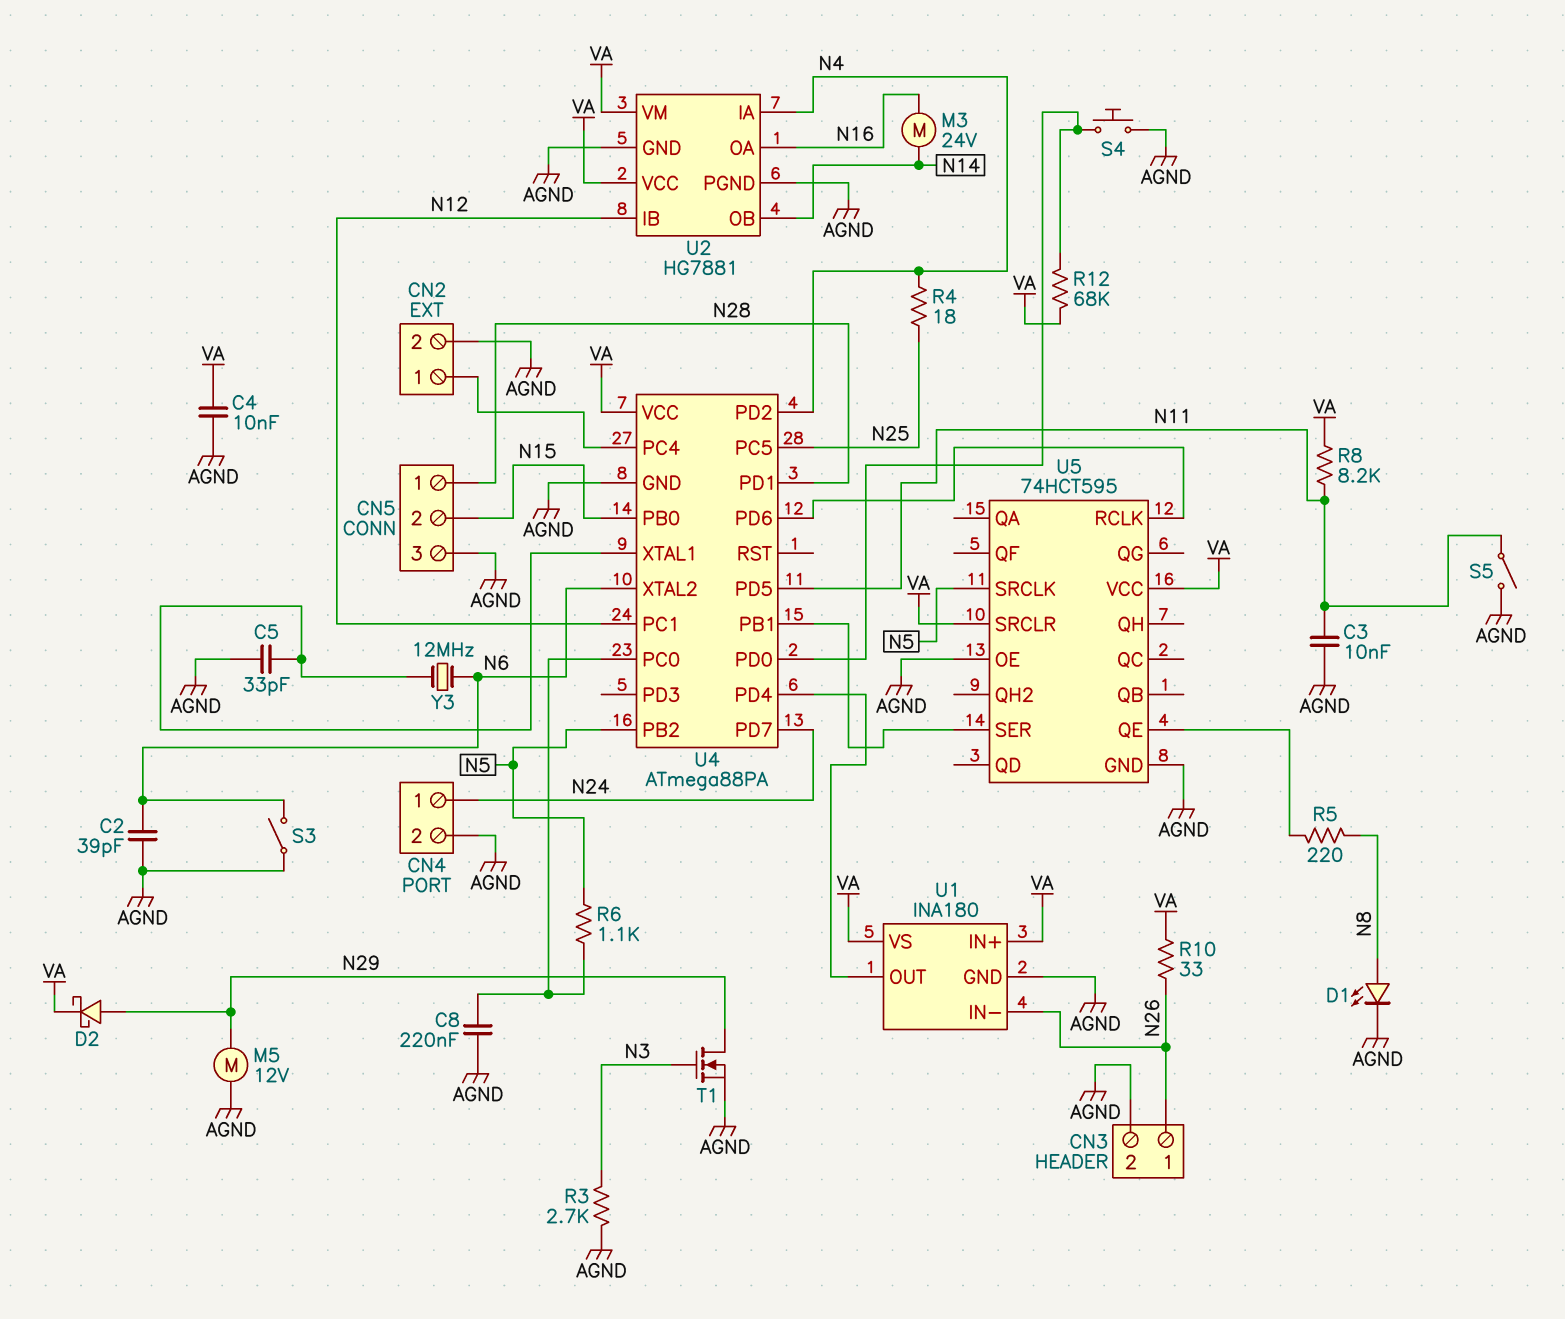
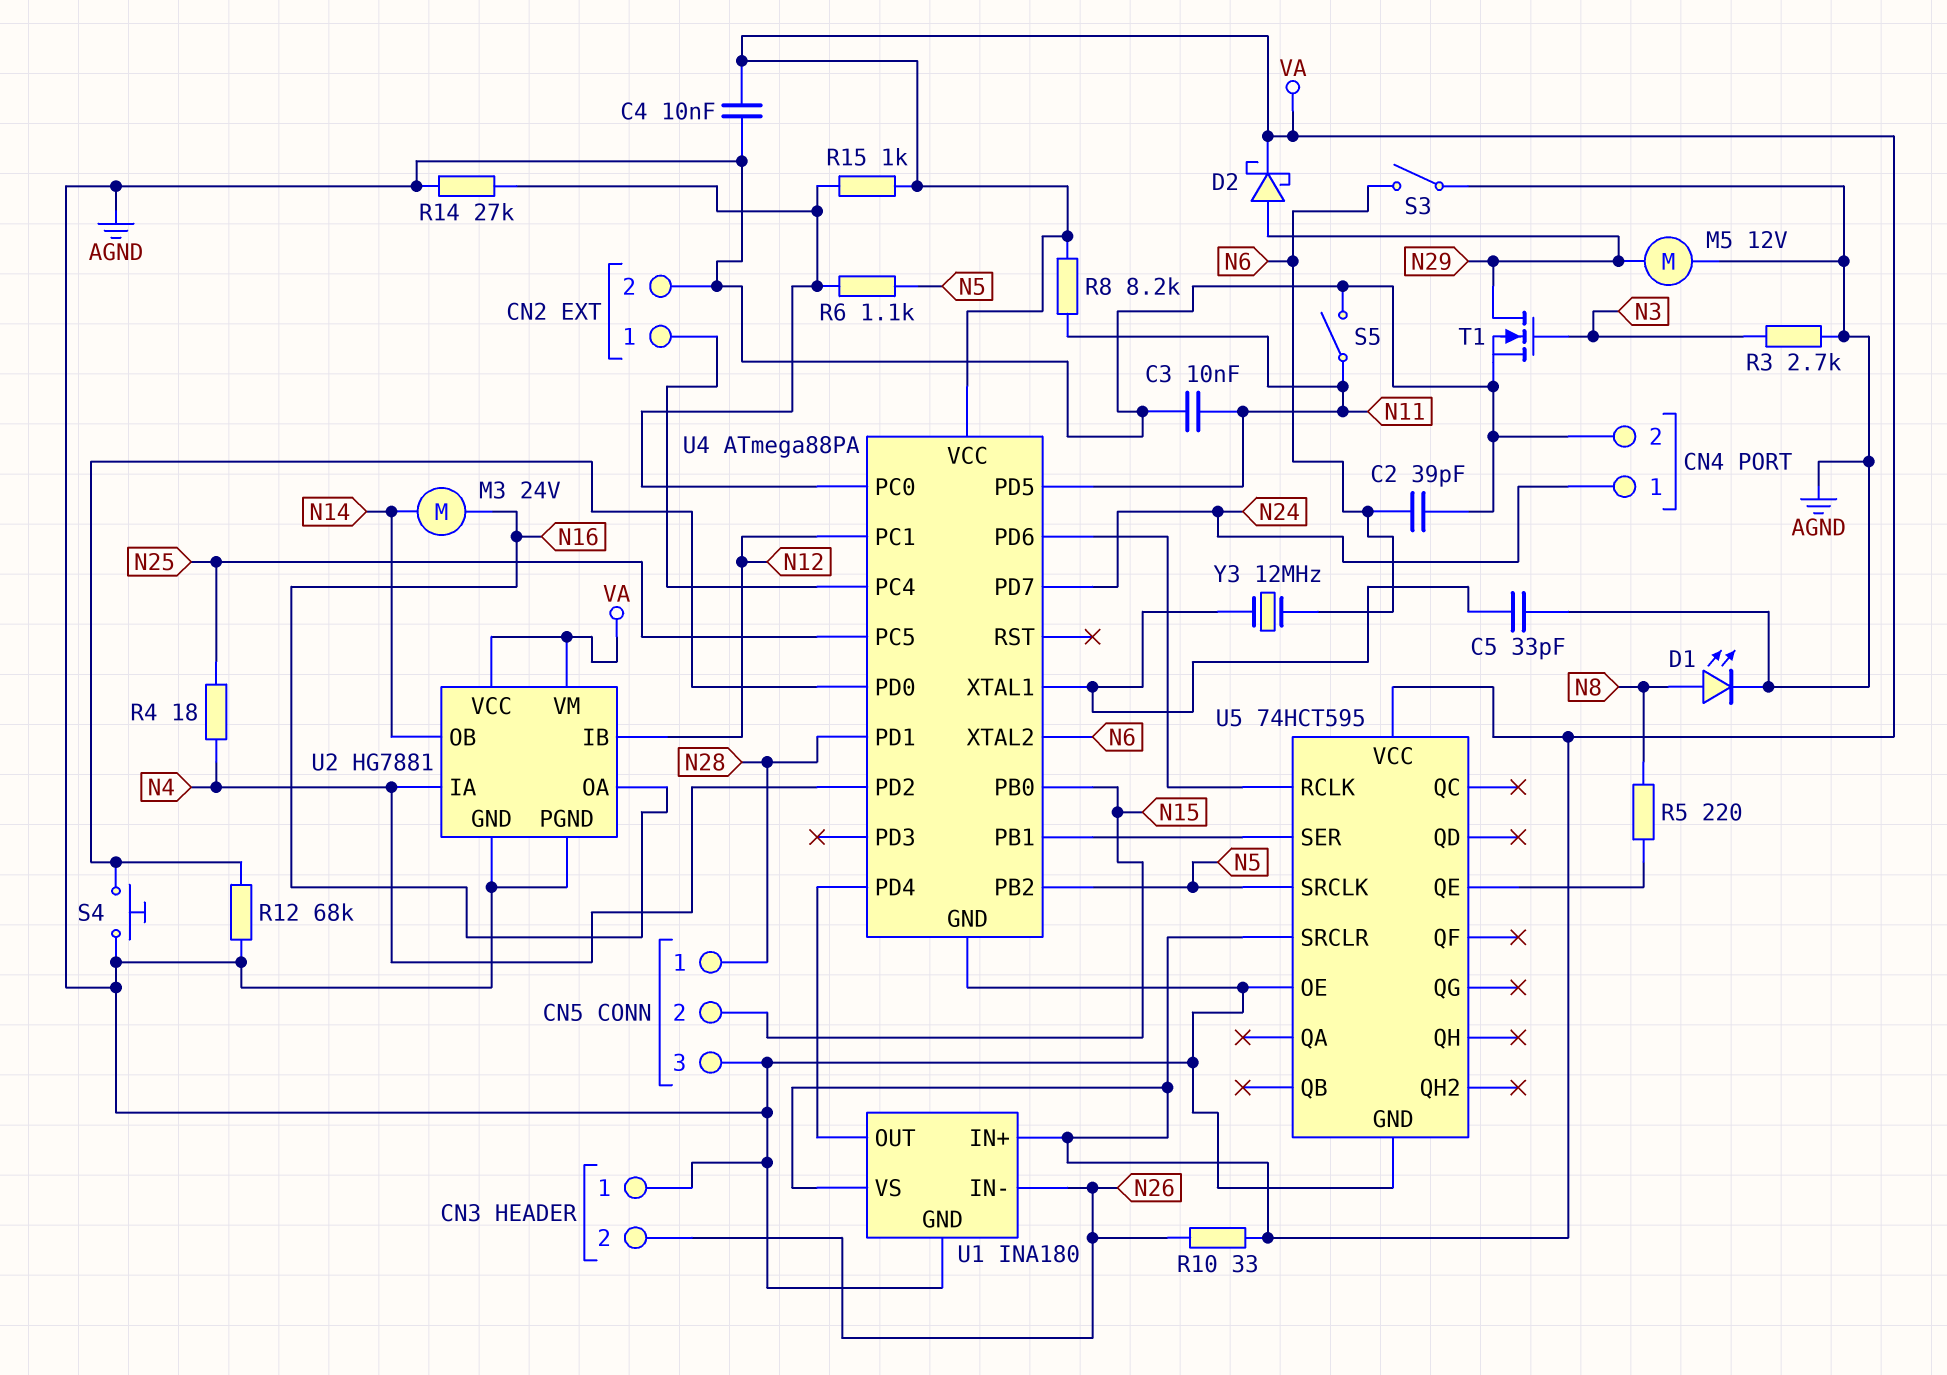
C8: 220nF (AGND, U4/PC0) -> none
CN3 pin 1: N26 -> AGND
CN3 pin 2: AGND -> N26
R12: 68k (U4/PD0, VA) -> 68k (AGND, U4/PD0)
R14: none -> 27k (AGND, U4/PC0)
R15: none -> 1k (U4/PC0, VA)

